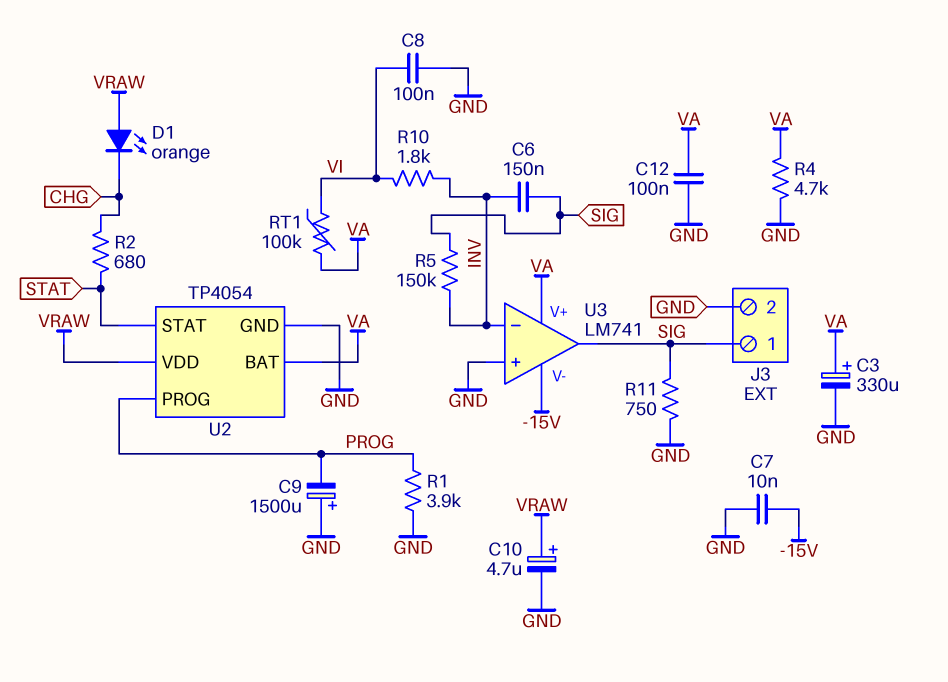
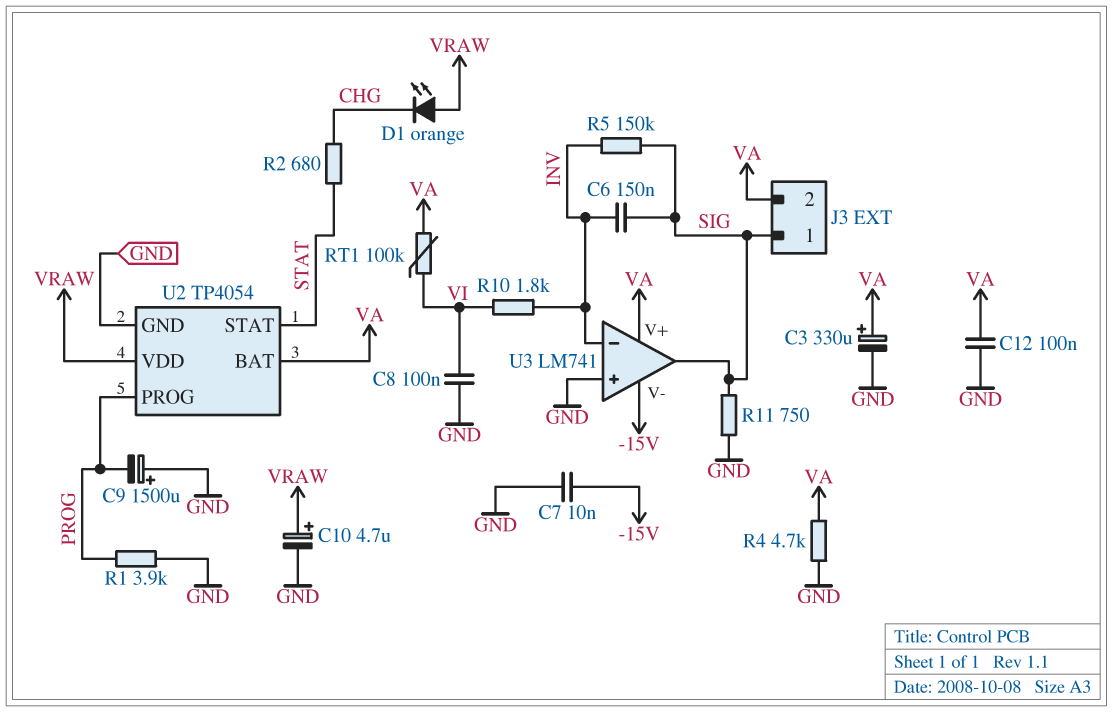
J3 pin 2: GND -> VA

